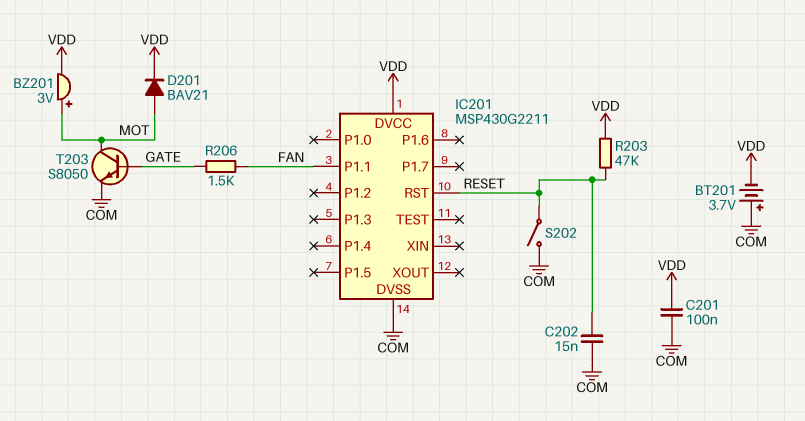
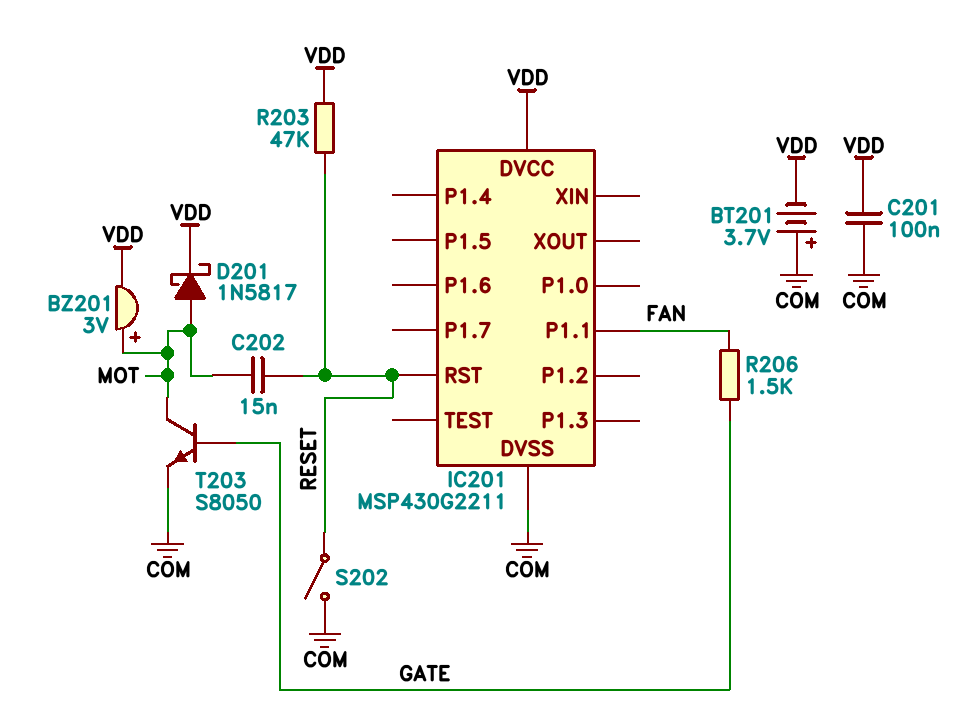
C202: 15nF (COM, RESET) -> 15nF (MOT, RESET)
D201: diode BAV21 (A MOT, K VDD) -> schottky 1N5817 (A MOT, K VDD)

